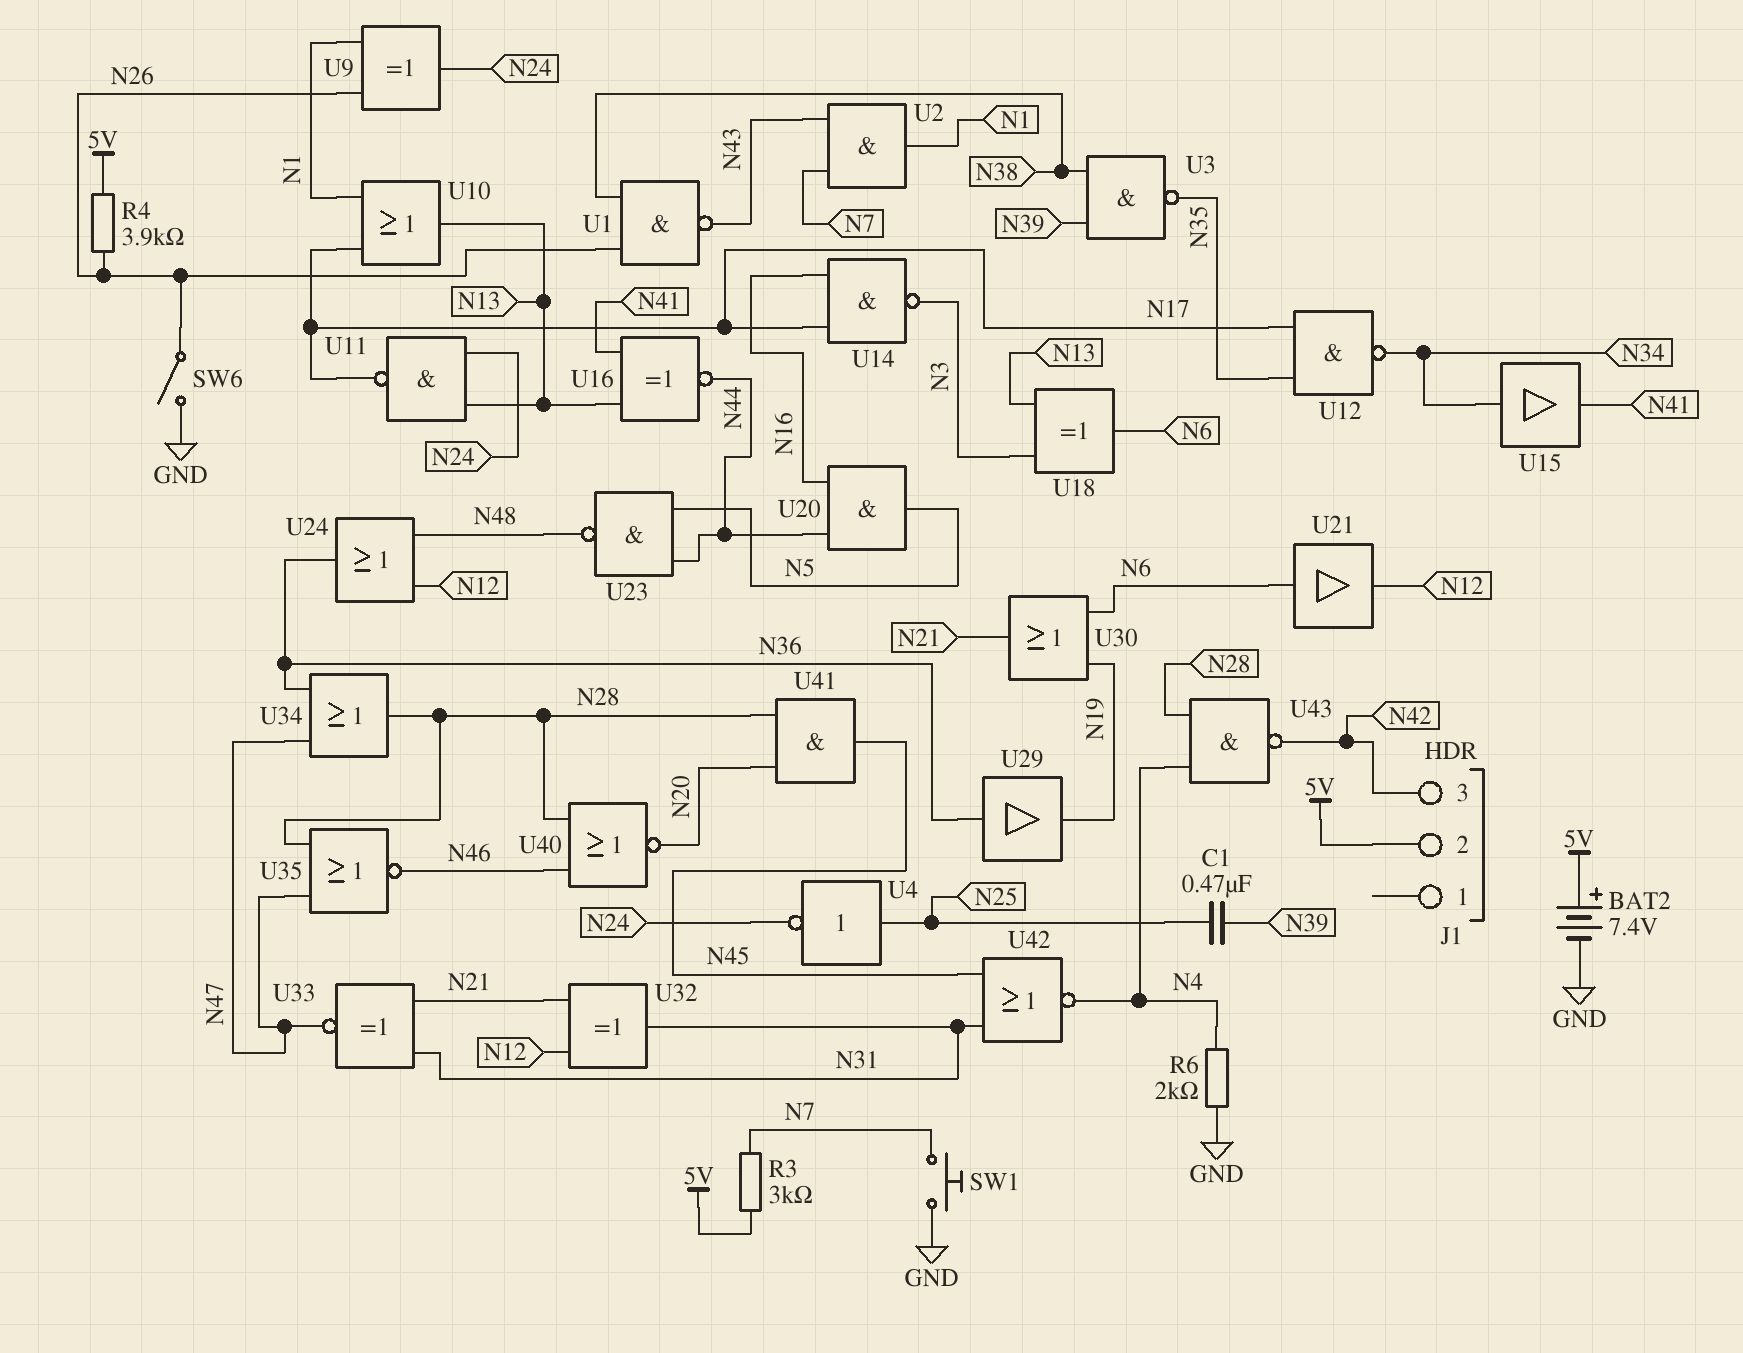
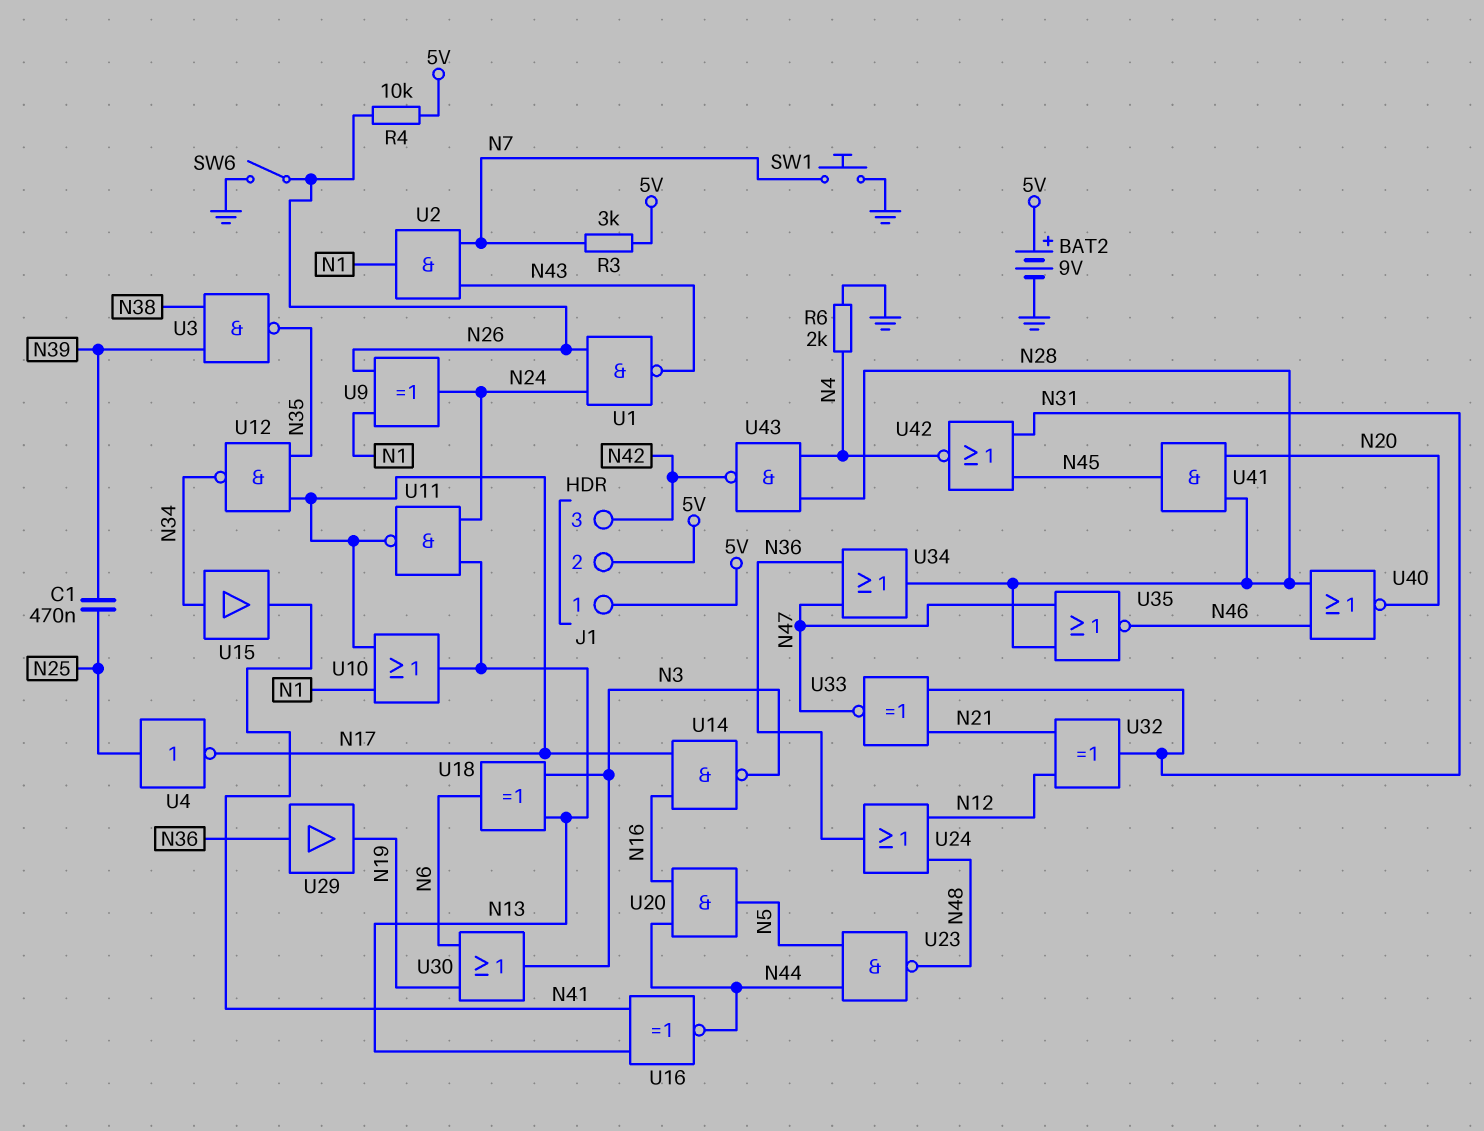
BAT2: 7.4V (plus 5V, minus GND) -> 9V (plus 5V, minus GND)
J1 pin 1: none -> 5V
R4: 3.9k (5V, N26) -> 10k (5V, N26)
U1: NAND (in N26, in N38, out N43) -> NAND (in N24, in N26, out N43)
U4: NOT (in N25, out N24) -> NOT (in N25, out N17)
U21: buffer (in N6, out N12) -> none
U30: OR (in N6, in N19, out N21) -> OR (in N6, in N19, out N3)

